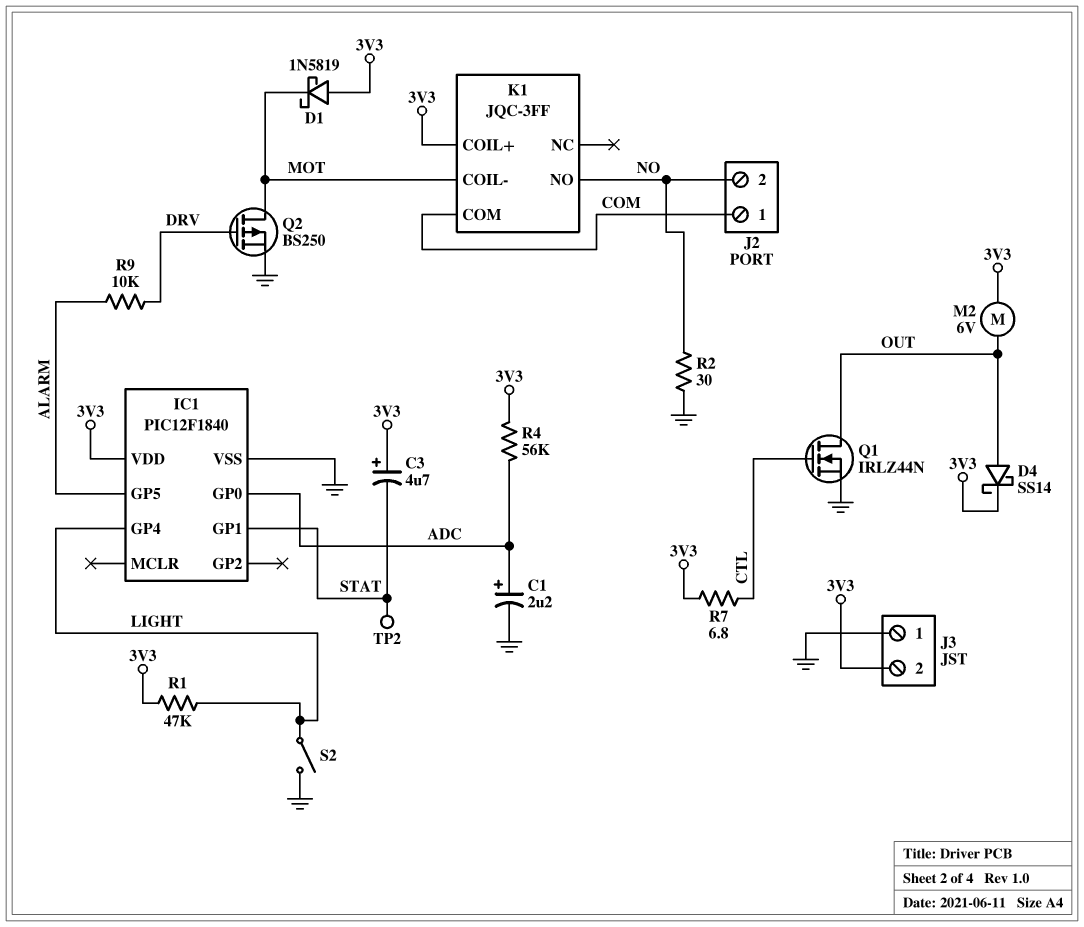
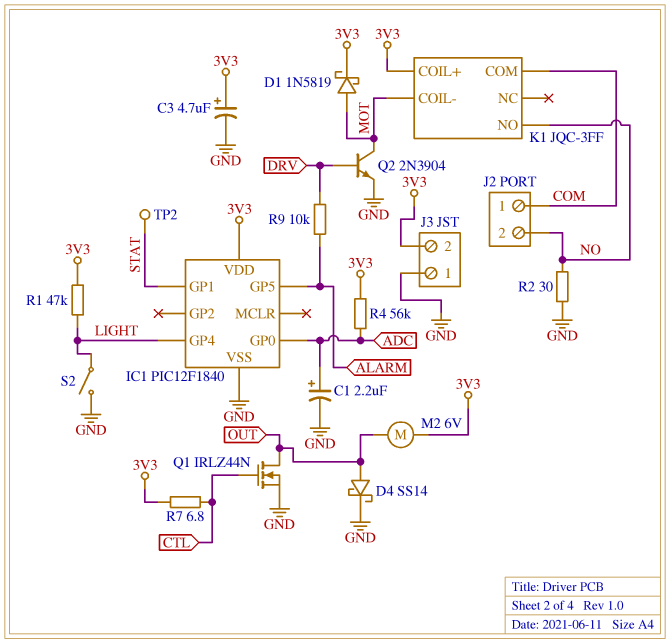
C3: 4.7uF (plus 3V3, minus STAT) -> 4.7uF (plus 3V3, minus GND)
D1: schottky 1N5819 (A 3V3, K MOT) -> schottky 1N5819 (A MOT, K 3V3)
D4: schottky SS14 (A OUT, K 3V3) -> schottky SS14 (A OUT, K GND)
Q2: PMOS BS250 (G DRV, D MOT, S GND) -> NPN 2N3904 (B DRV, C MOT, E GND)

